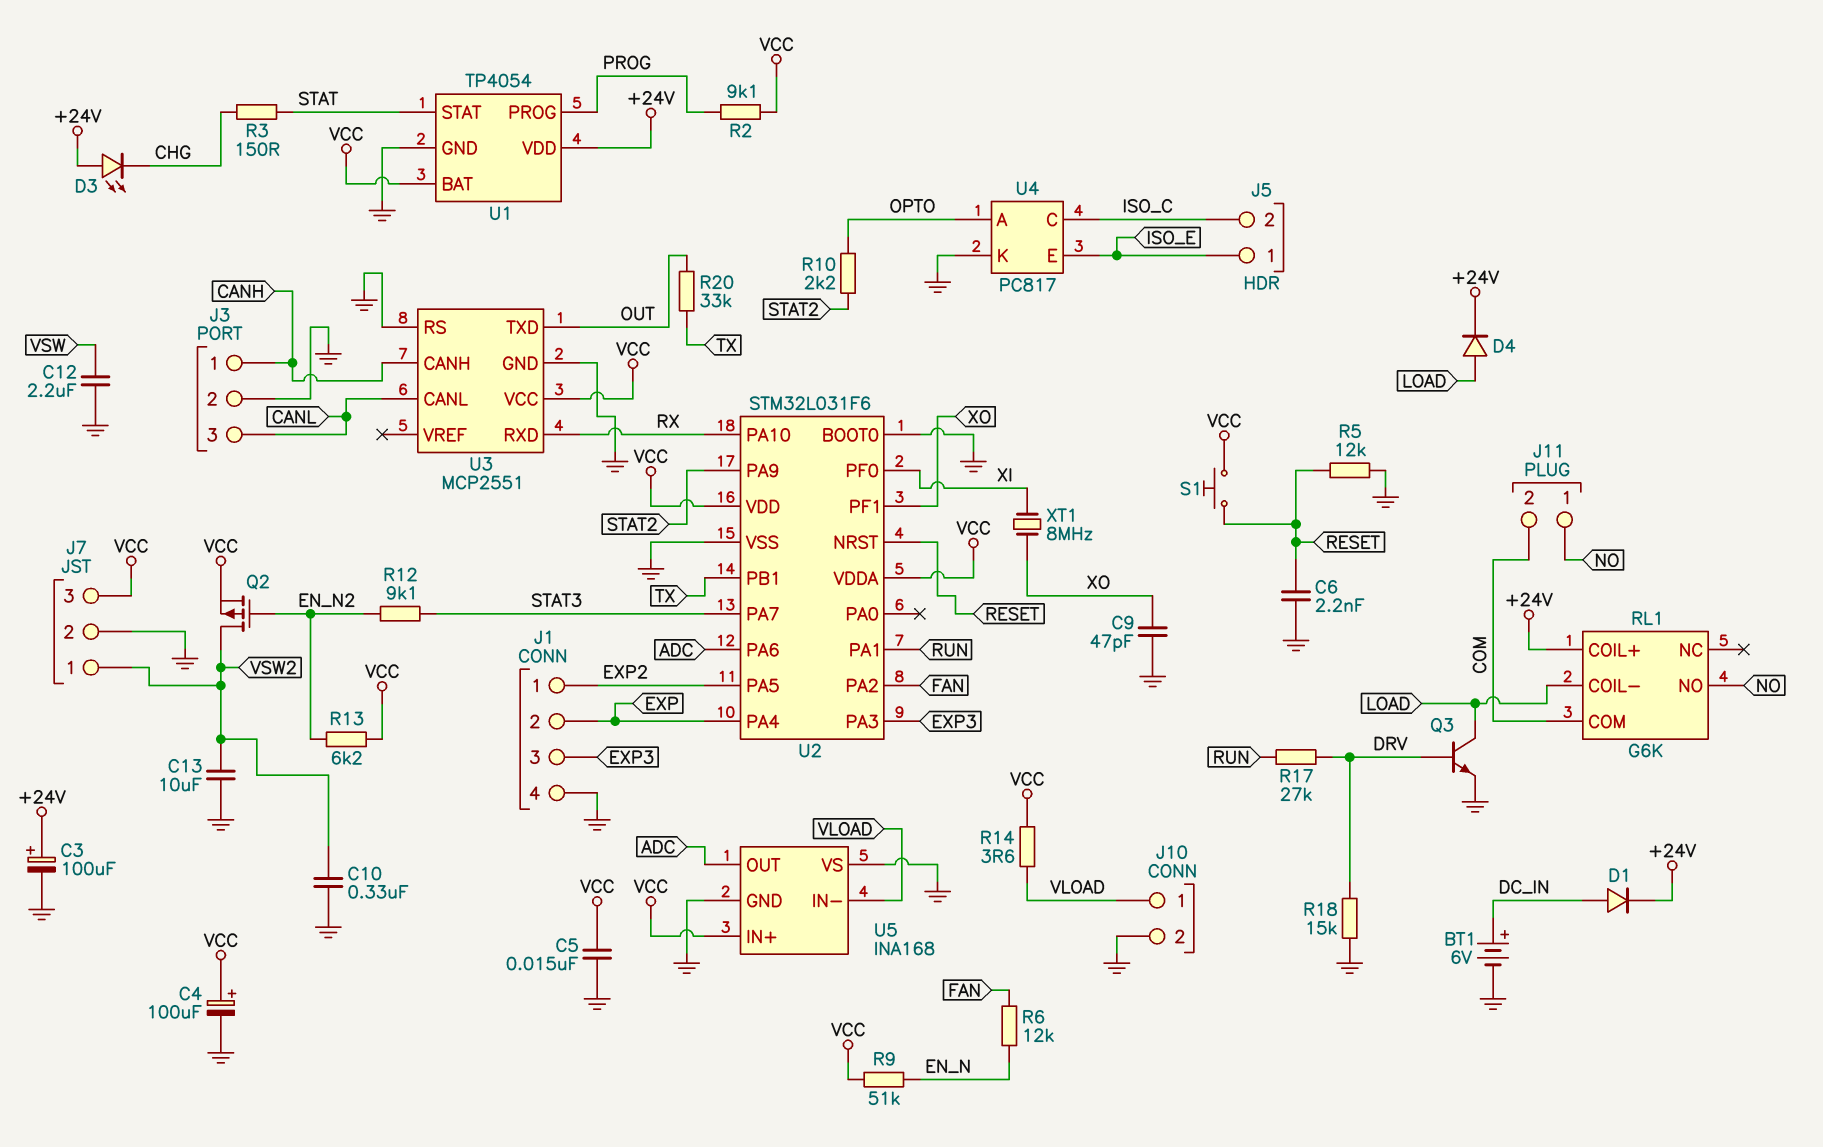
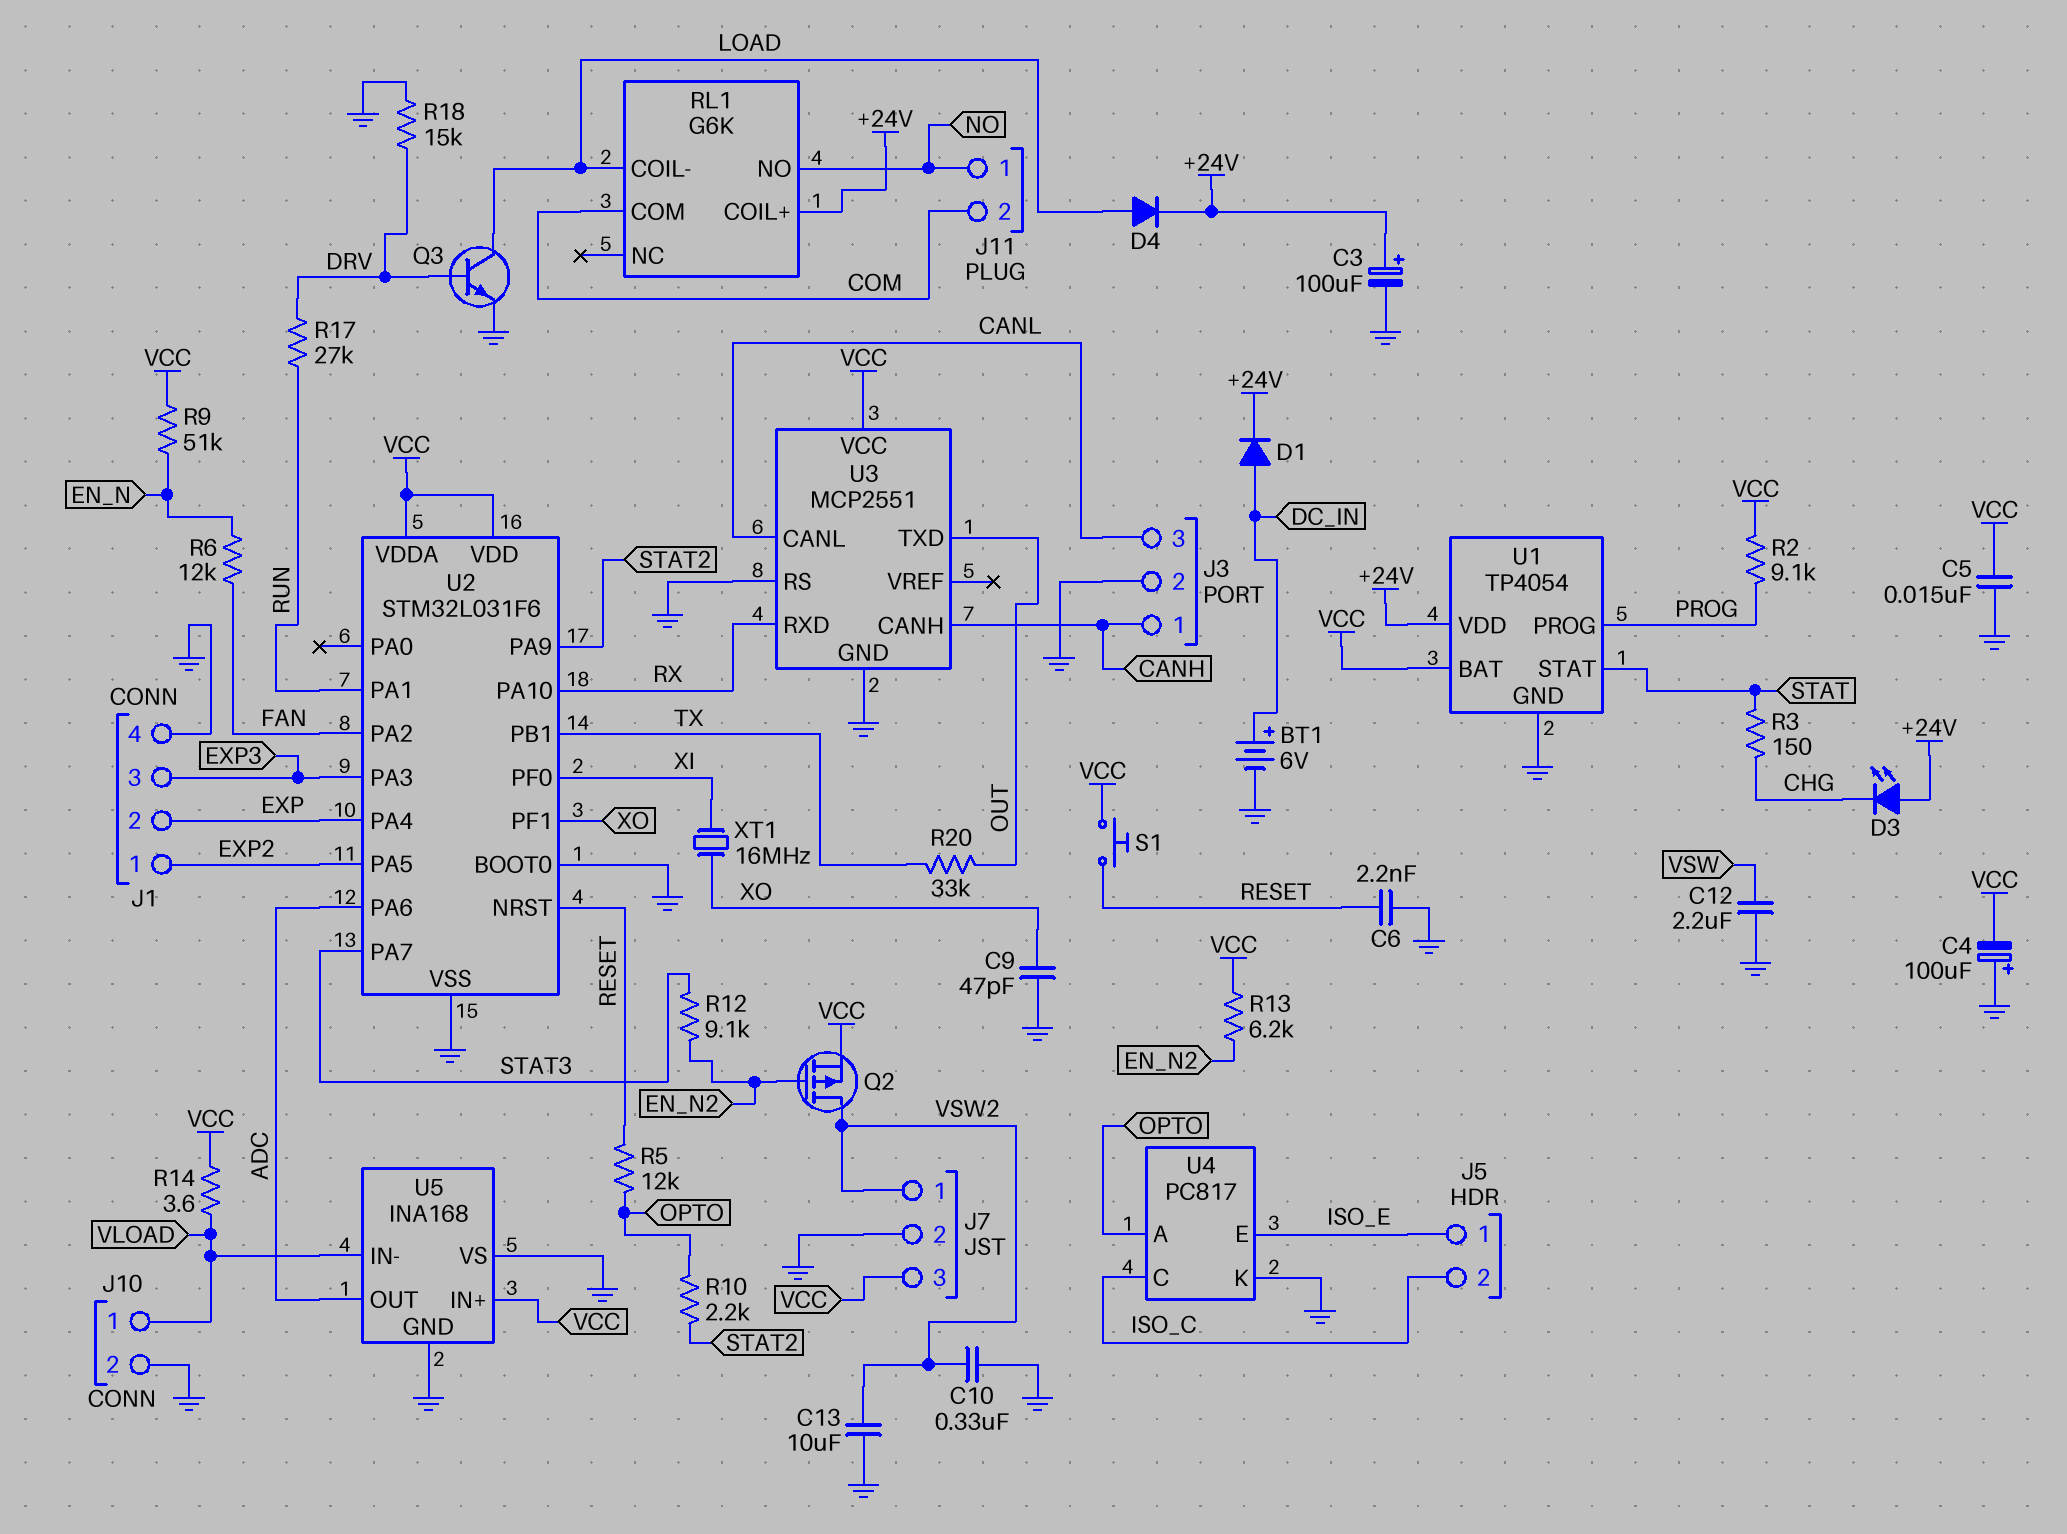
C4: 100uF (plus VCC, minus GND) -> 100uF (plus GND, minus VCC)
R5: 12k (GND, RESET) -> 12k (OPTO, RESET)
XT1: 8MHz (XI, XO) -> 16MHz (XI, XO)

